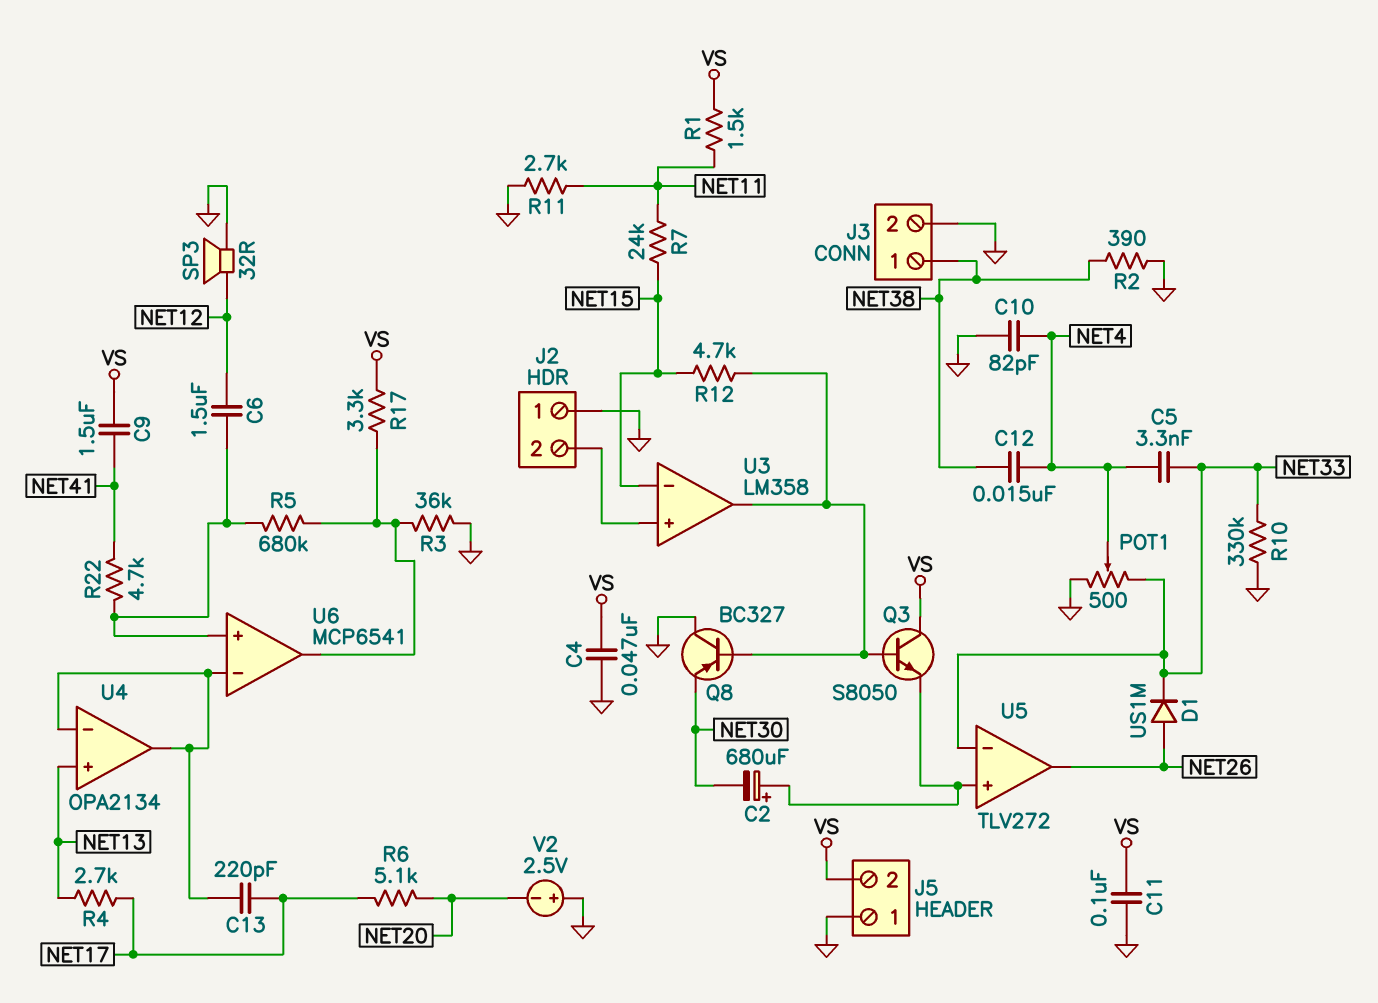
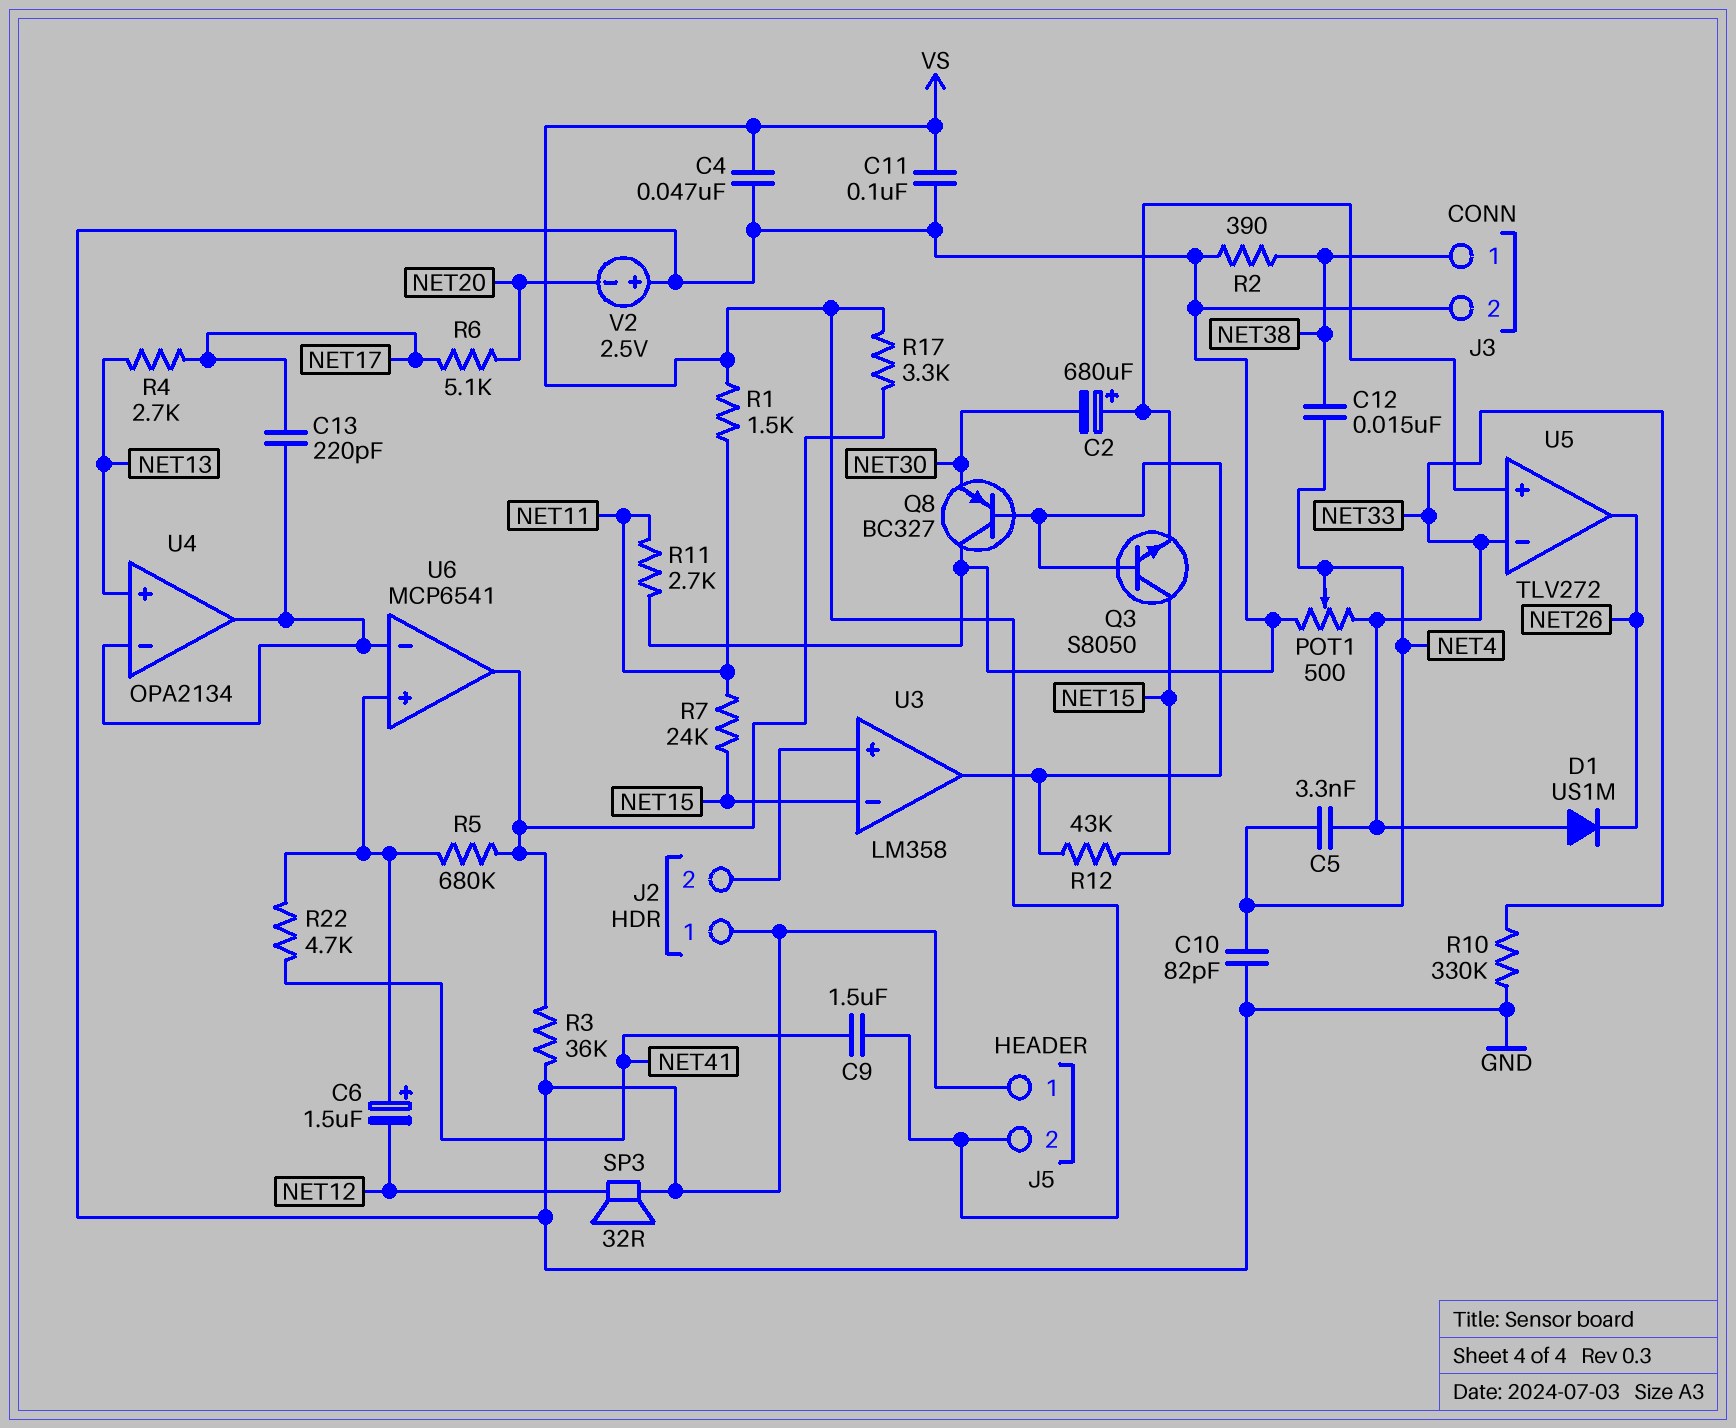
C6: 1.5uF (NET12, U6/in+) -> 1.5uF (plus U6/in+, minus NET12)
D1: diode US1M (A NET26, K NET33) -> diode US1M (A NET33, K NET26)
Q3: NPN S8050 (B U3/out, C VS, E U5/in+) -> NPN S8050 (B U3/out, C NET15, E U5/in+)
R12: 4.7k (NET15, U3/out) -> 43k (NET15, U3/out)

